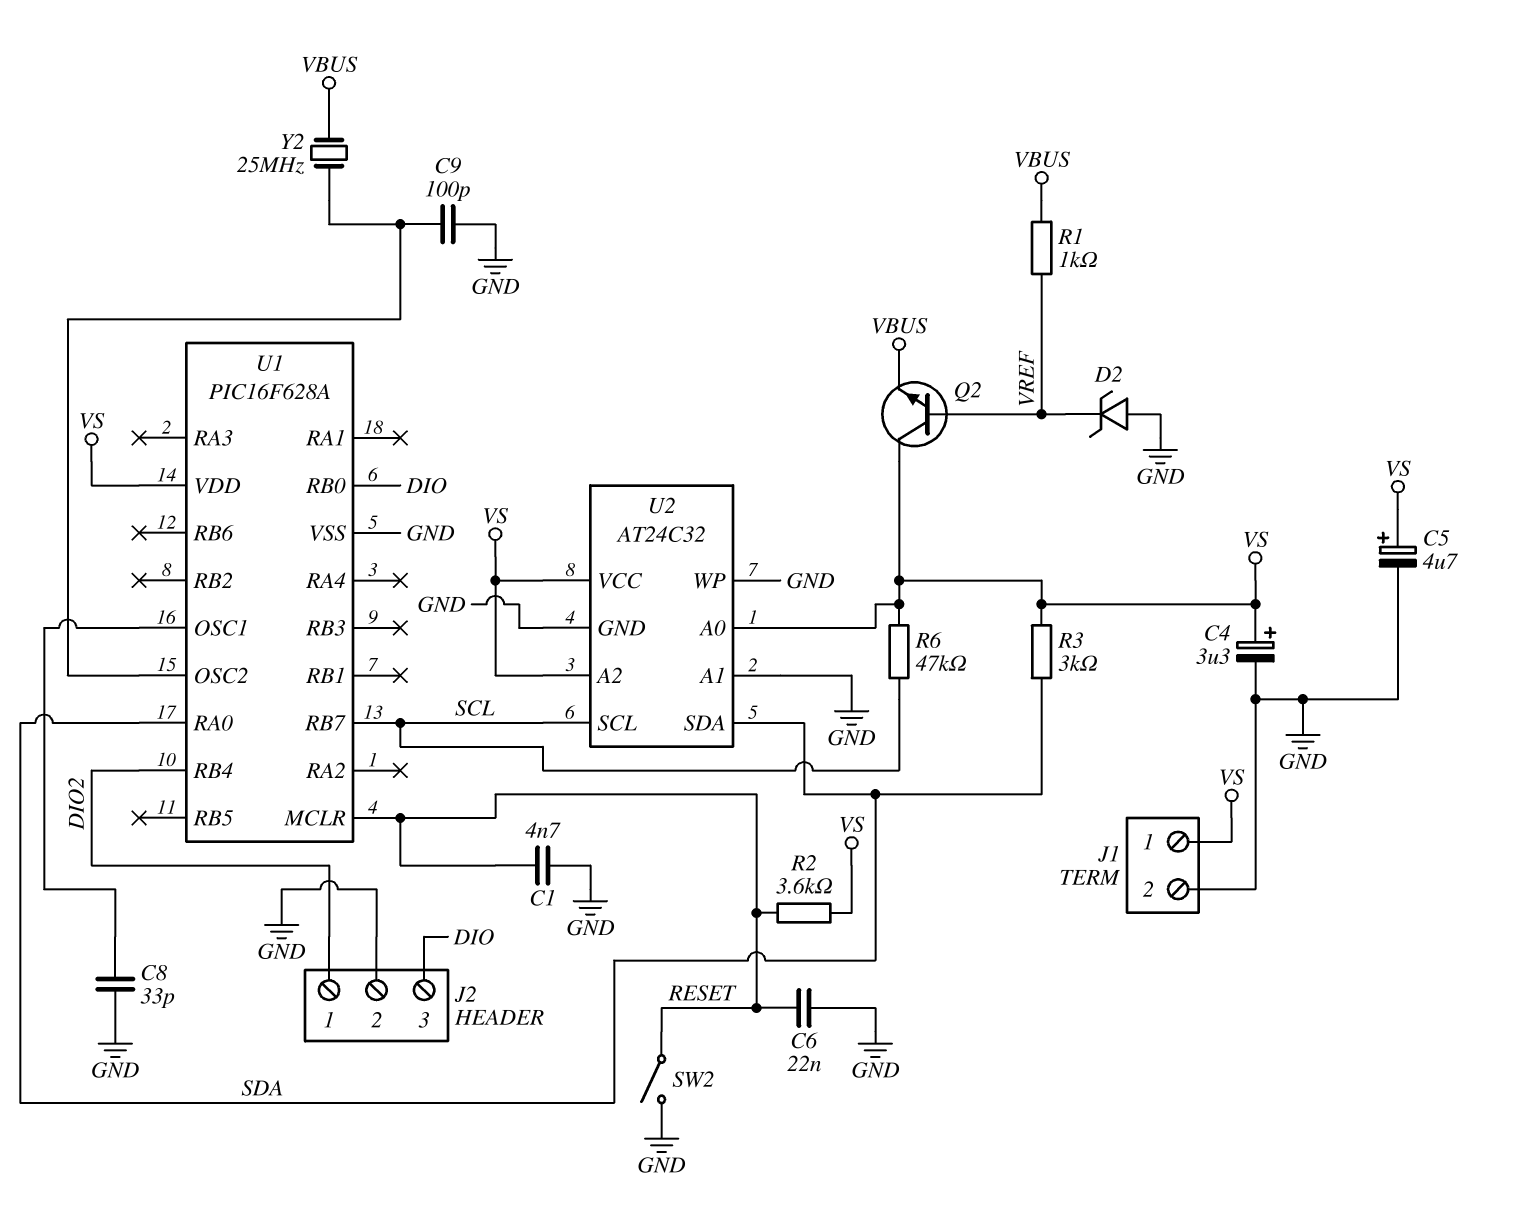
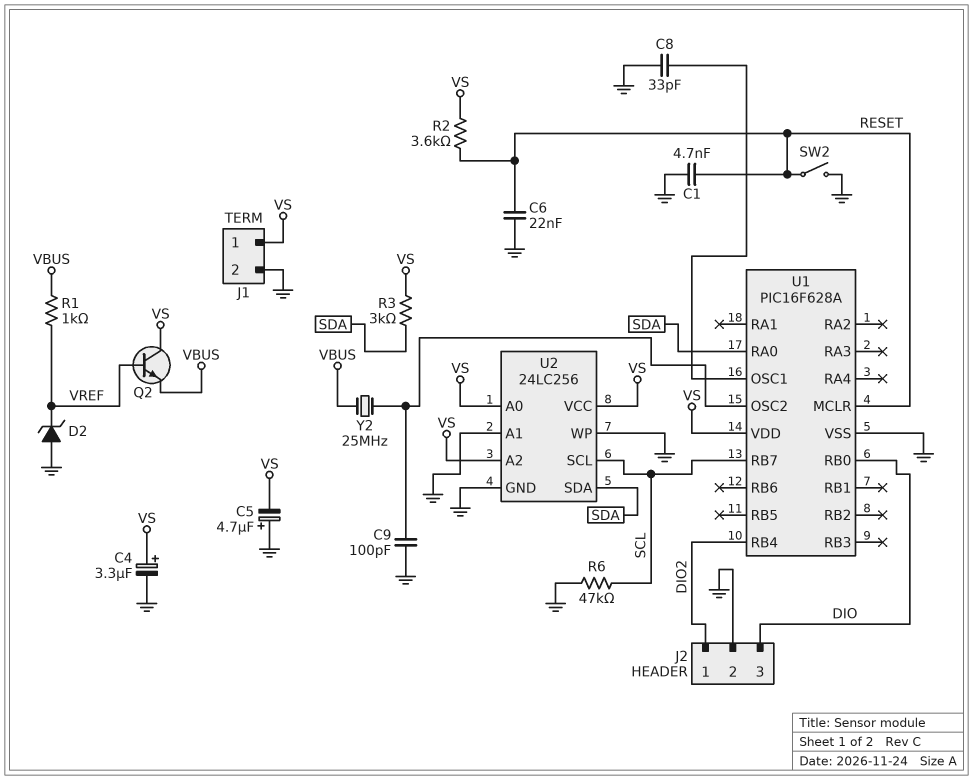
C5: 4.7uF (plus VS, minus GND) -> 4.7uF (plus GND, minus VS)
R6: 47k (SCL, VS) -> 47k (GND, SCL)
U2: AT24C32 -> 24LC256

